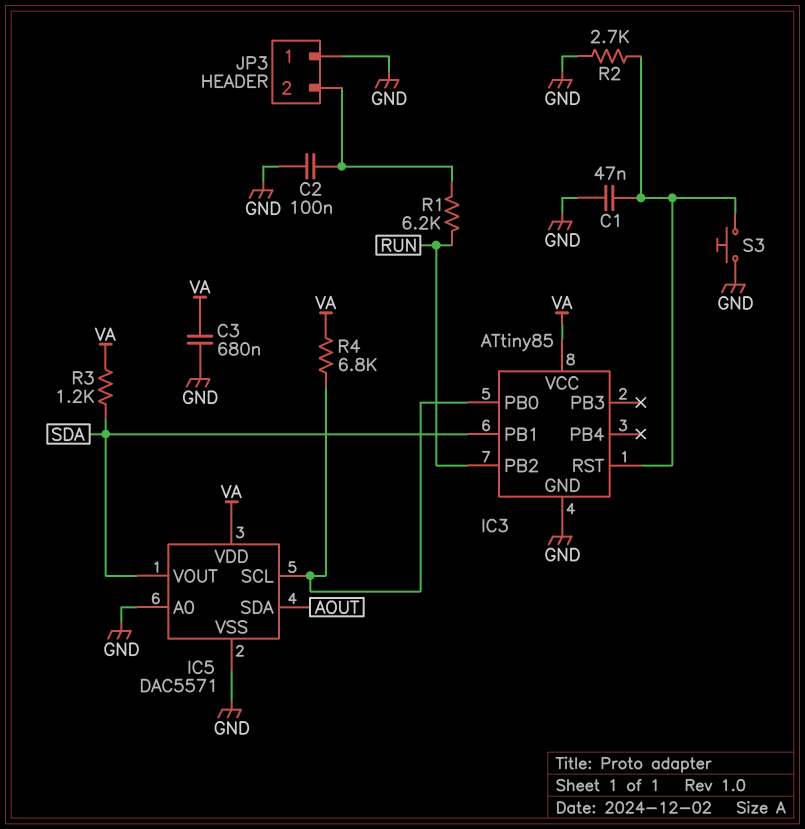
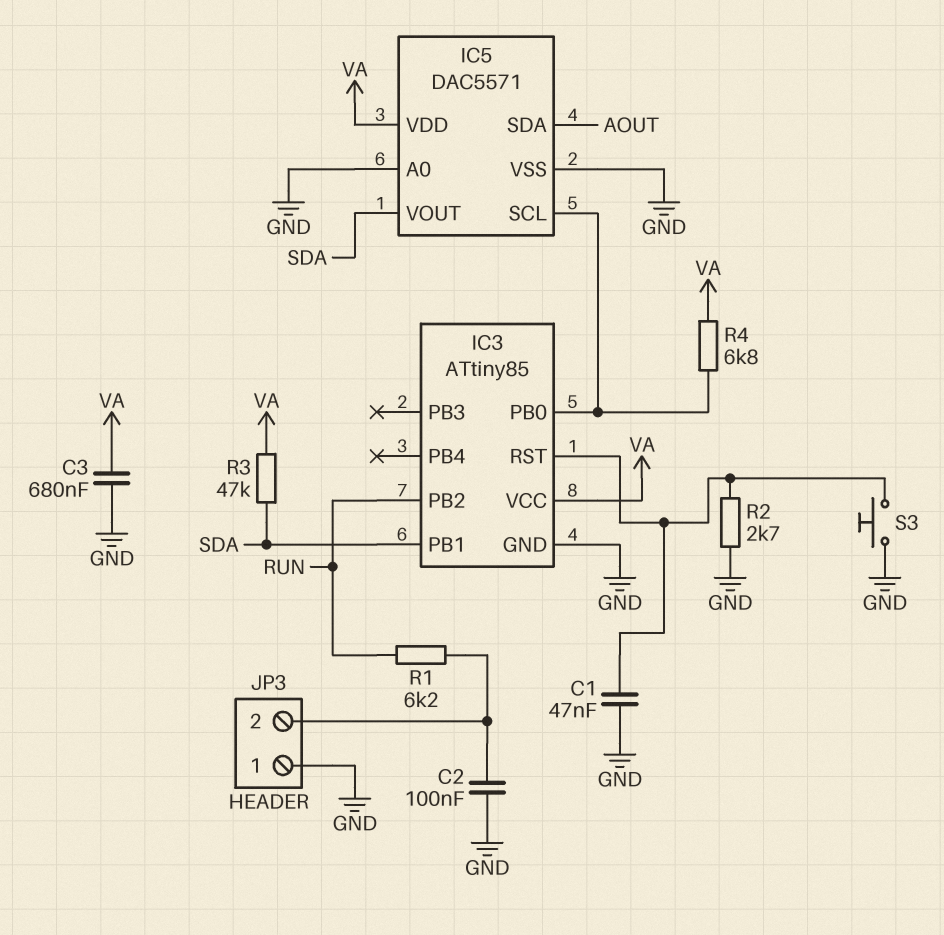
R3: 1.2k (SDA, VA) -> 47k (SDA, VA)

